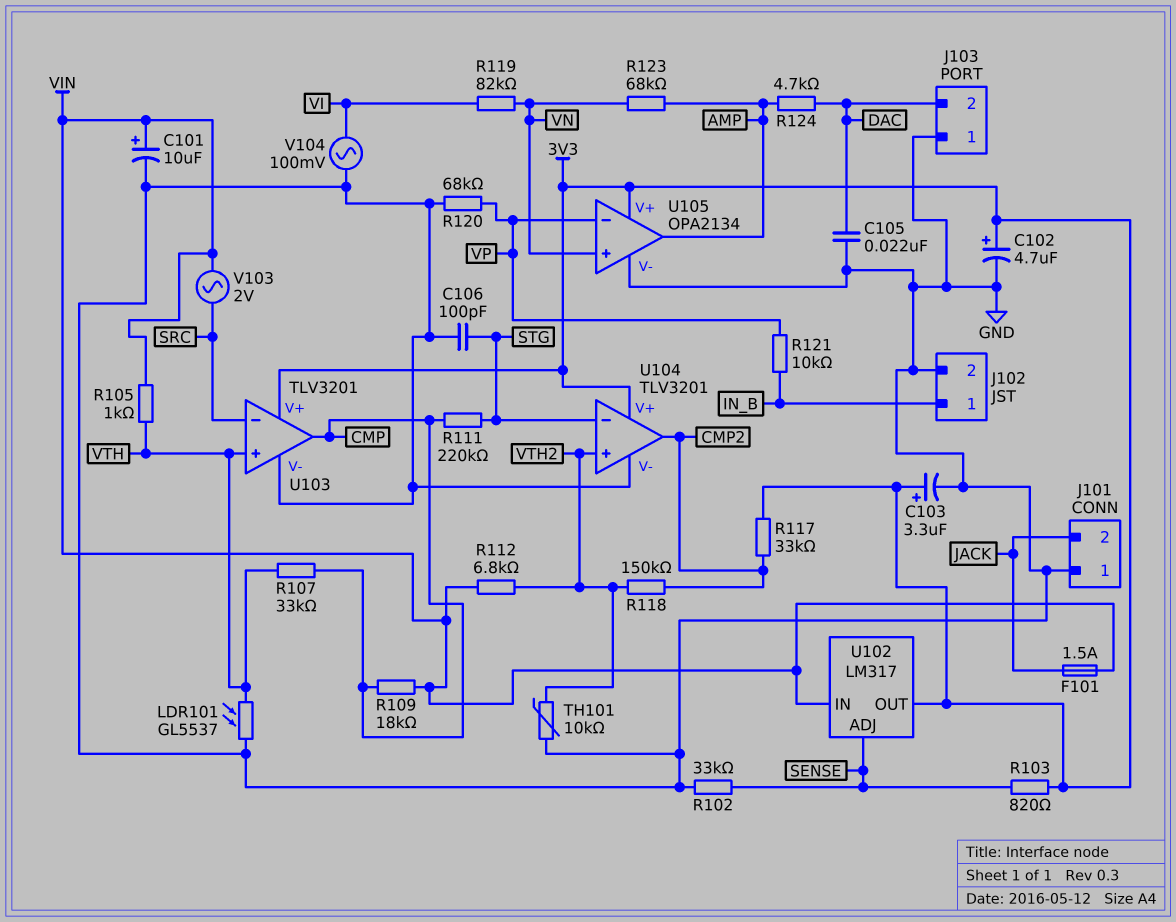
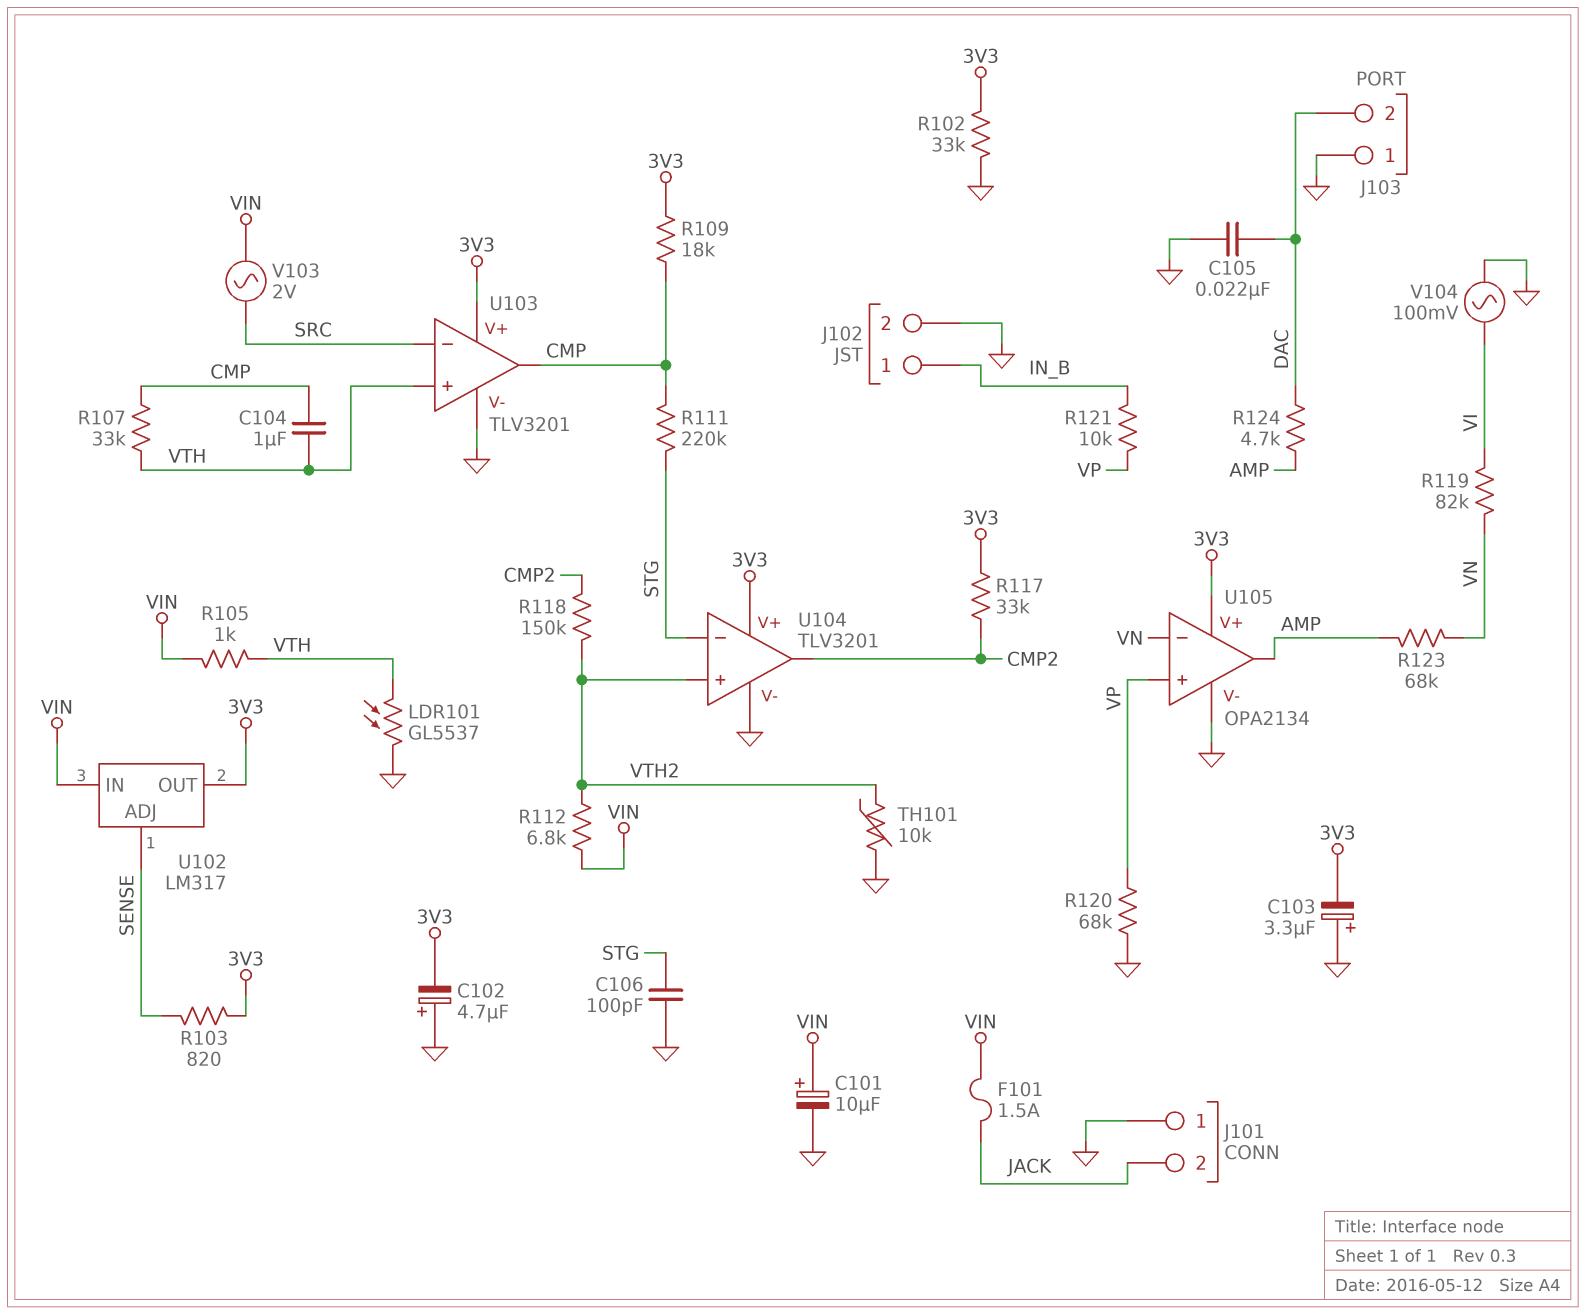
C102: 4.7uF (plus 3V3, minus GND) -> 4.7uF (plus GND, minus 3V3)
C103: 3.3uF (plus 3V3, minus GND) -> 3.3uF (plus GND, minus 3V3)
C104: none -> 1uF (CMP, VTH)
R102: 33k (GND, SENSE) -> 33k (3V3, GND)
R109: 18k (CMP, VIN) -> 18k (3V3, CMP)
U105 pin in+: VN -> VP
U105 pin in-: VP -> VN

